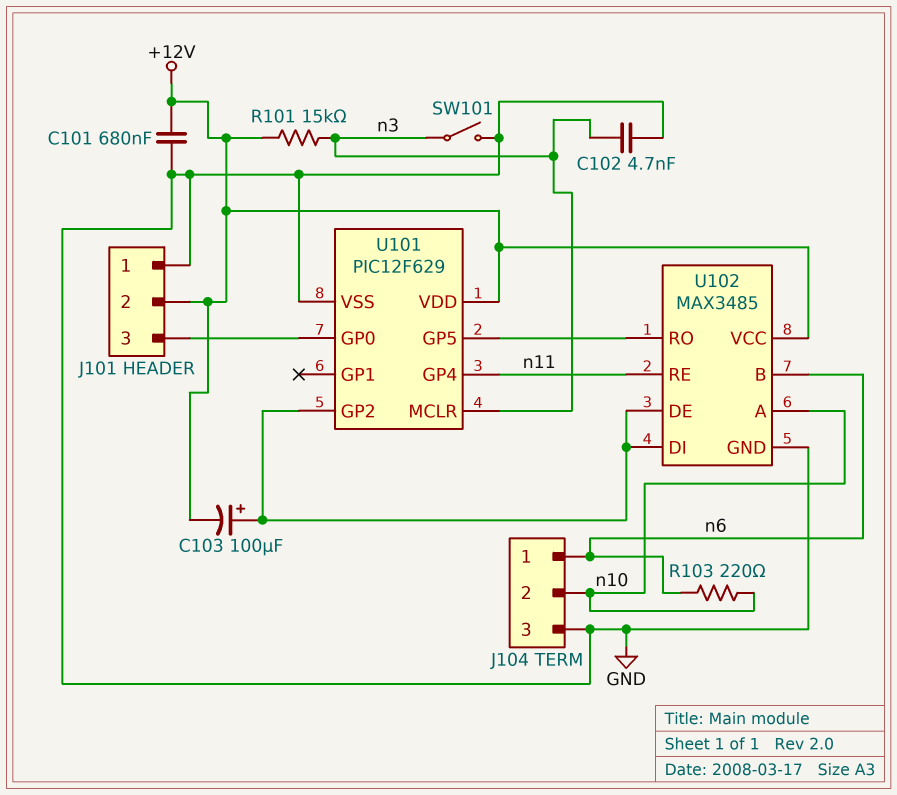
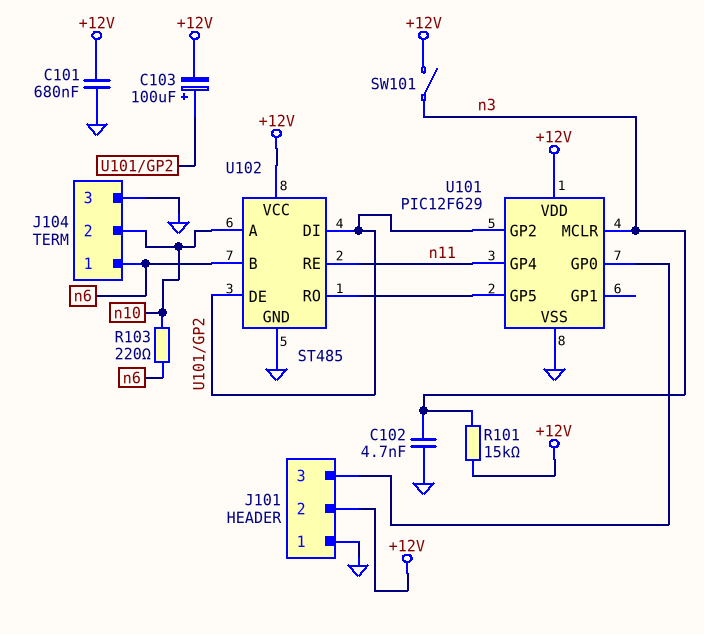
SW101: switch (GND, n3) -> switch (+12V, n3)
U102: MAX3485 -> ST485

